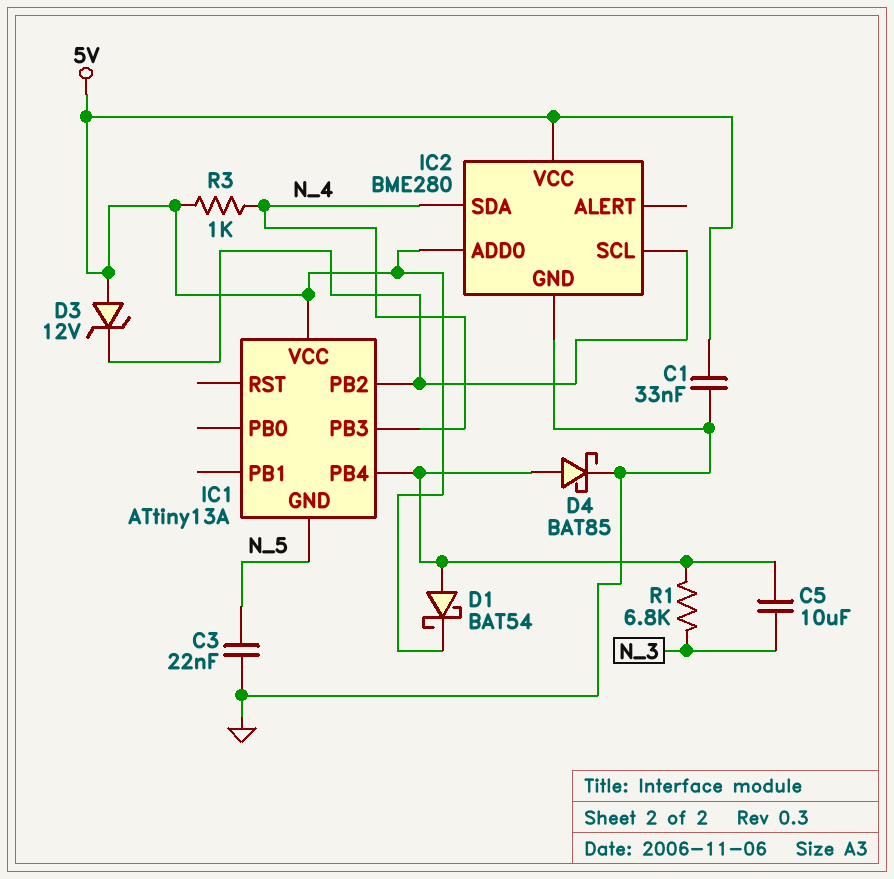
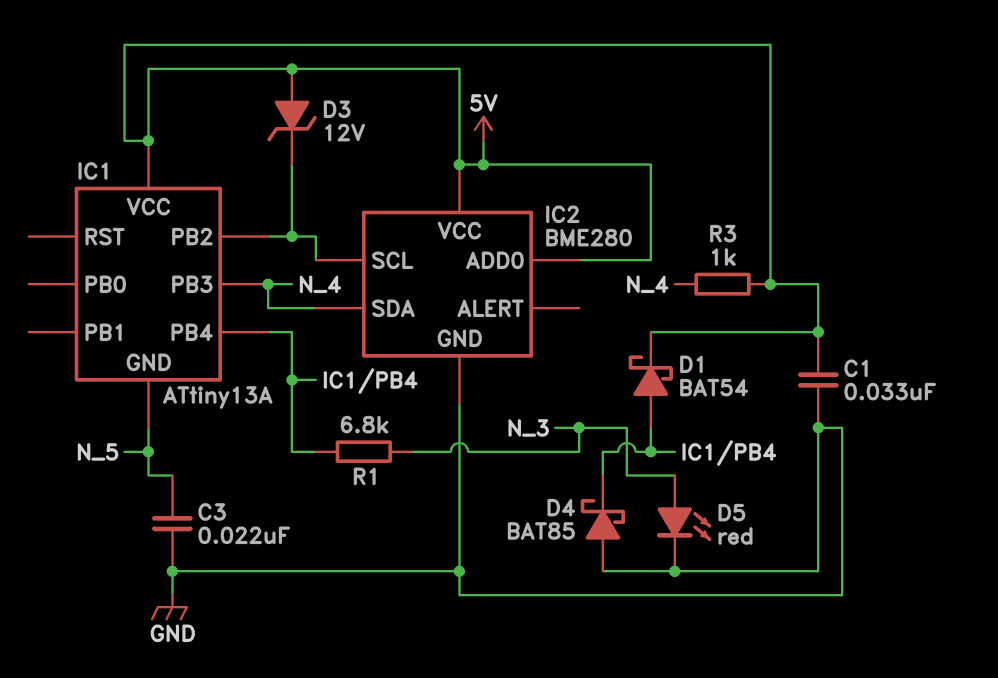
C5: 10uF (IC1/PB4, N_3) -> none
D4: schottky BAT85 (A IC1/PB4, K GND) -> schottky BAT85 (A GND, K IC1/PB4)
D5: none -> LED red (A N_3, K GND)

